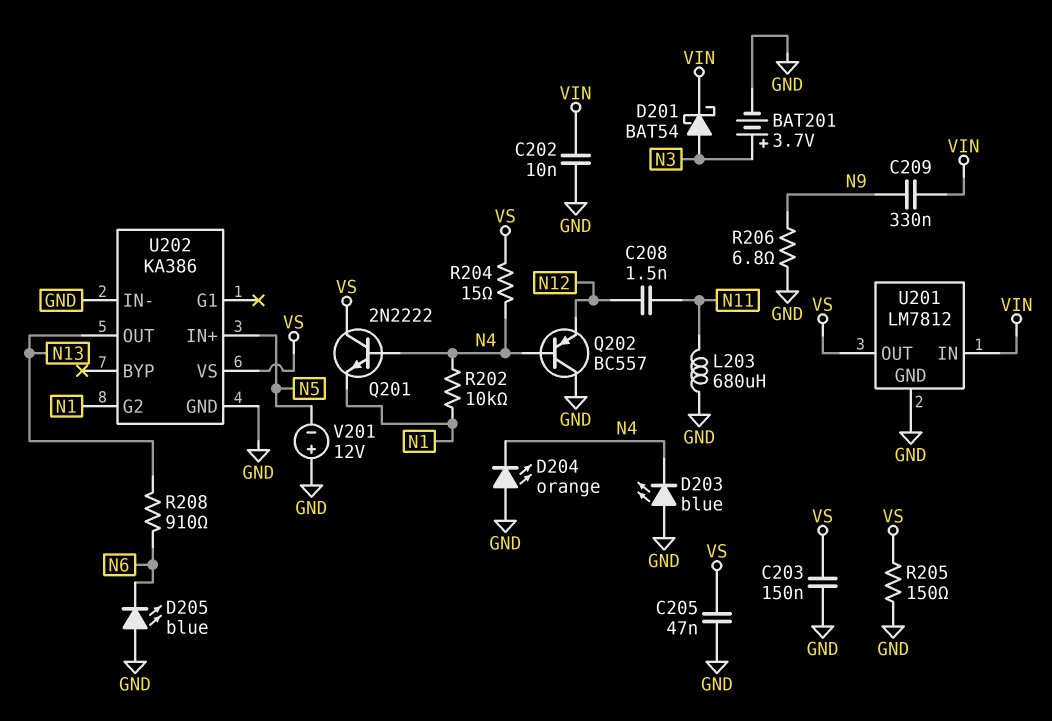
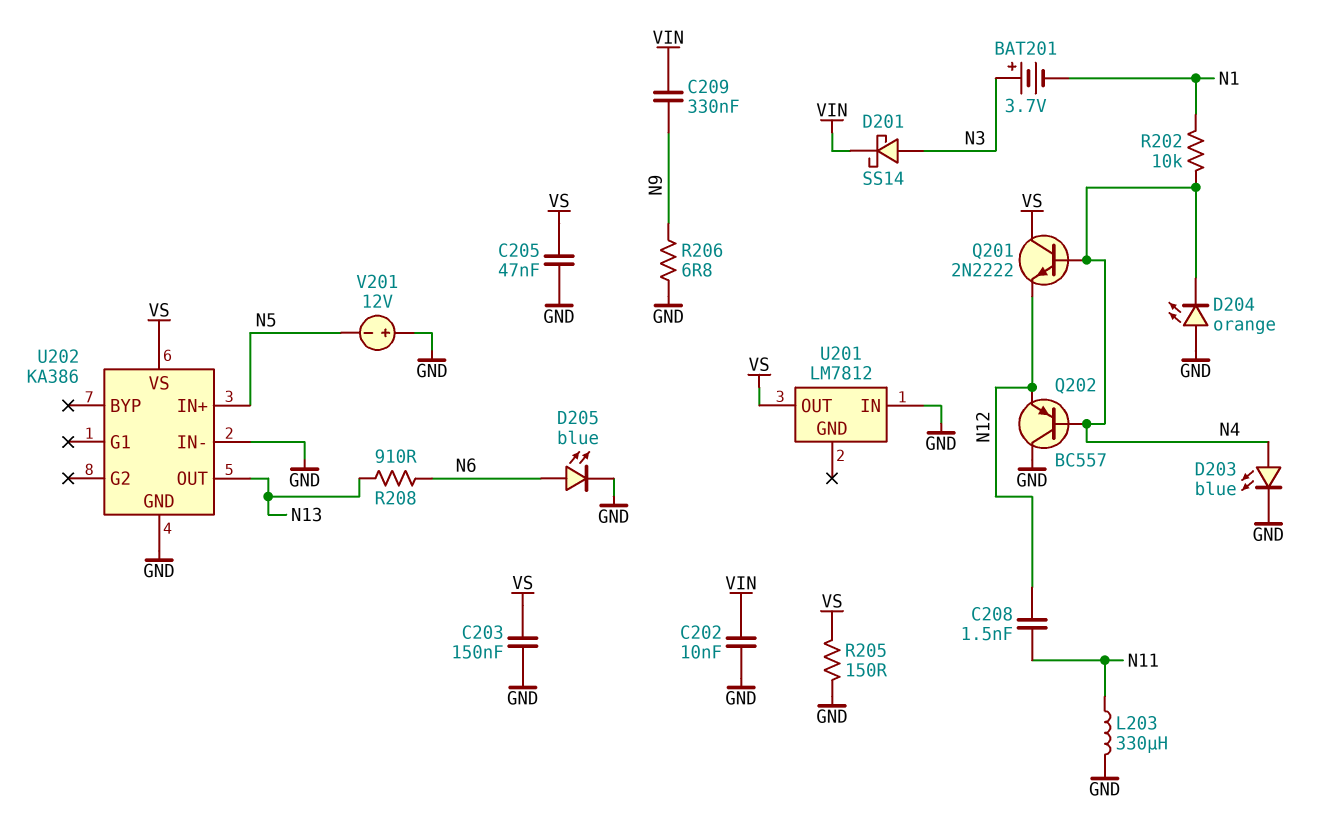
BAT201: 3.7V (plus N3, minus GND) -> 3.7V (plus N3, minus N1)
D201: schottky BAT54 (A N3, K VIN) -> schottky SS14 (A N3, K VIN)
D203: LED blue (A GND, K N4) -> LED blue (A N4, K GND)
D205: LED blue (A GND, K N6) -> LED blue (A N6, K GND)
L203: 680uH (GND, N11) -> 330uH (GND, N11)
Q201: NPN 2N2222 (B N4, C VS, E N1) -> NPN 2N2222 (B N4, C VS, E N12)
R204: 15 (N4, VS) -> none
U201 pin GND: GND -> none
U201 pin IN: VIN -> GND
U202 pin G2: N1 -> none

